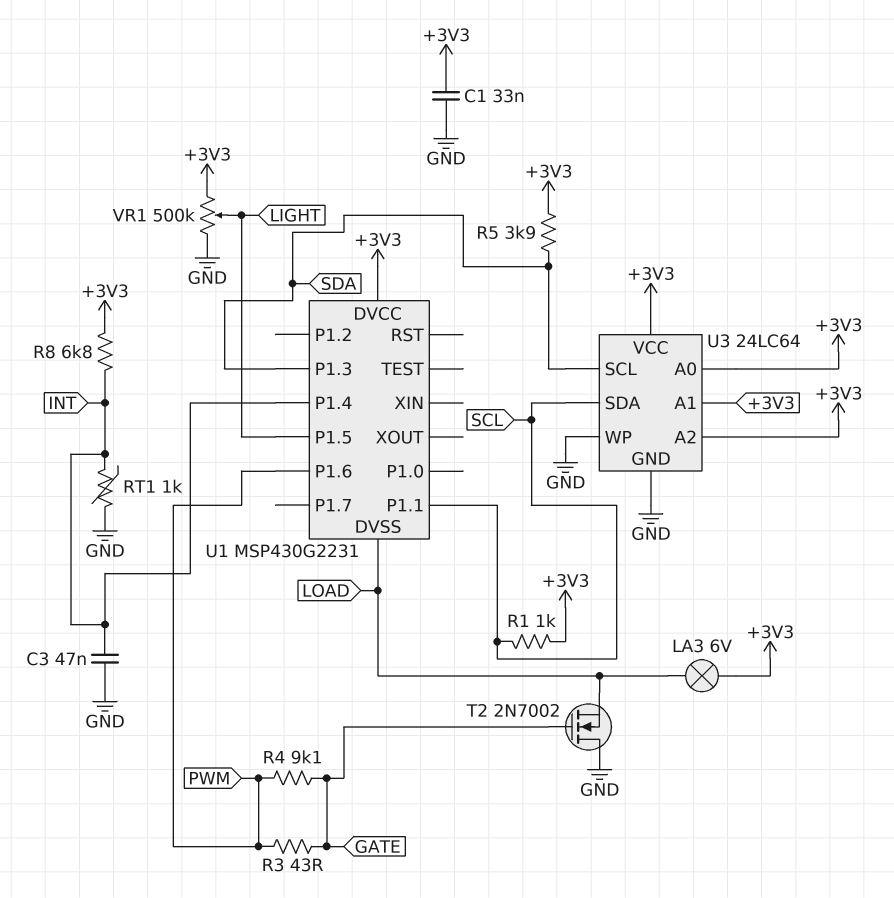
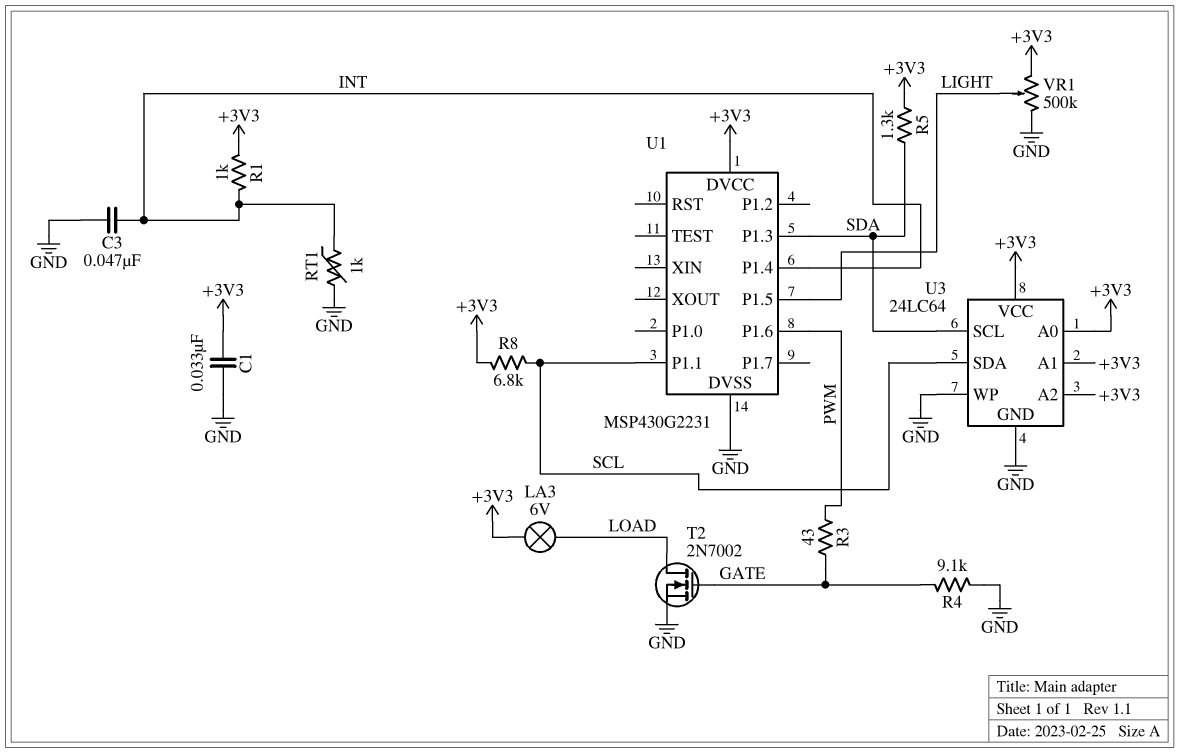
R1: 1k (+3V3, SCL) -> 1k (+3V3, INT)
R4: 9.1k (GATE, PWM) -> 9.1k (GATE, GND)
R5: 3.9k (+3V3, SDA) -> 1.3k (+3V3, SDA)
R8: 6.8k (+3V3, INT) -> 6.8k (+3V3, SCL)
T2: NMOS 2N7002 (G GATE, D GND, S LOAD) -> NMOS 2N7002 (G GATE, D LOAD, S GND)
U1 pin DVSS: LOAD -> GND

